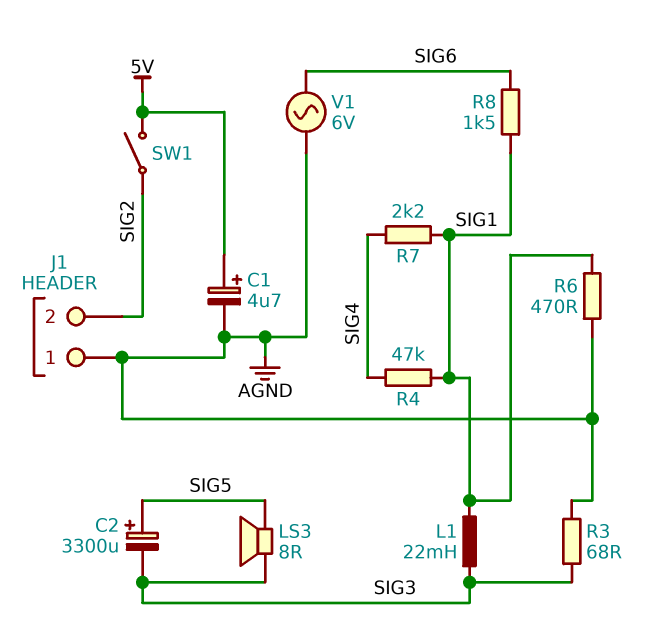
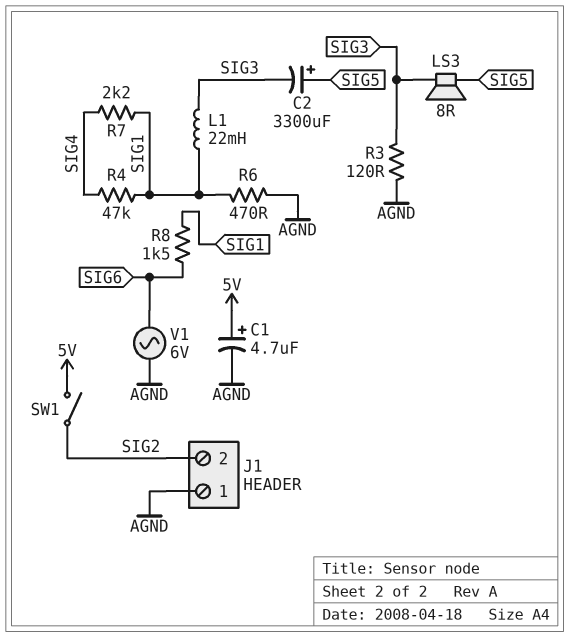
R3: 68 (AGND, SIG3) -> 120 (AGND, SIG3)

